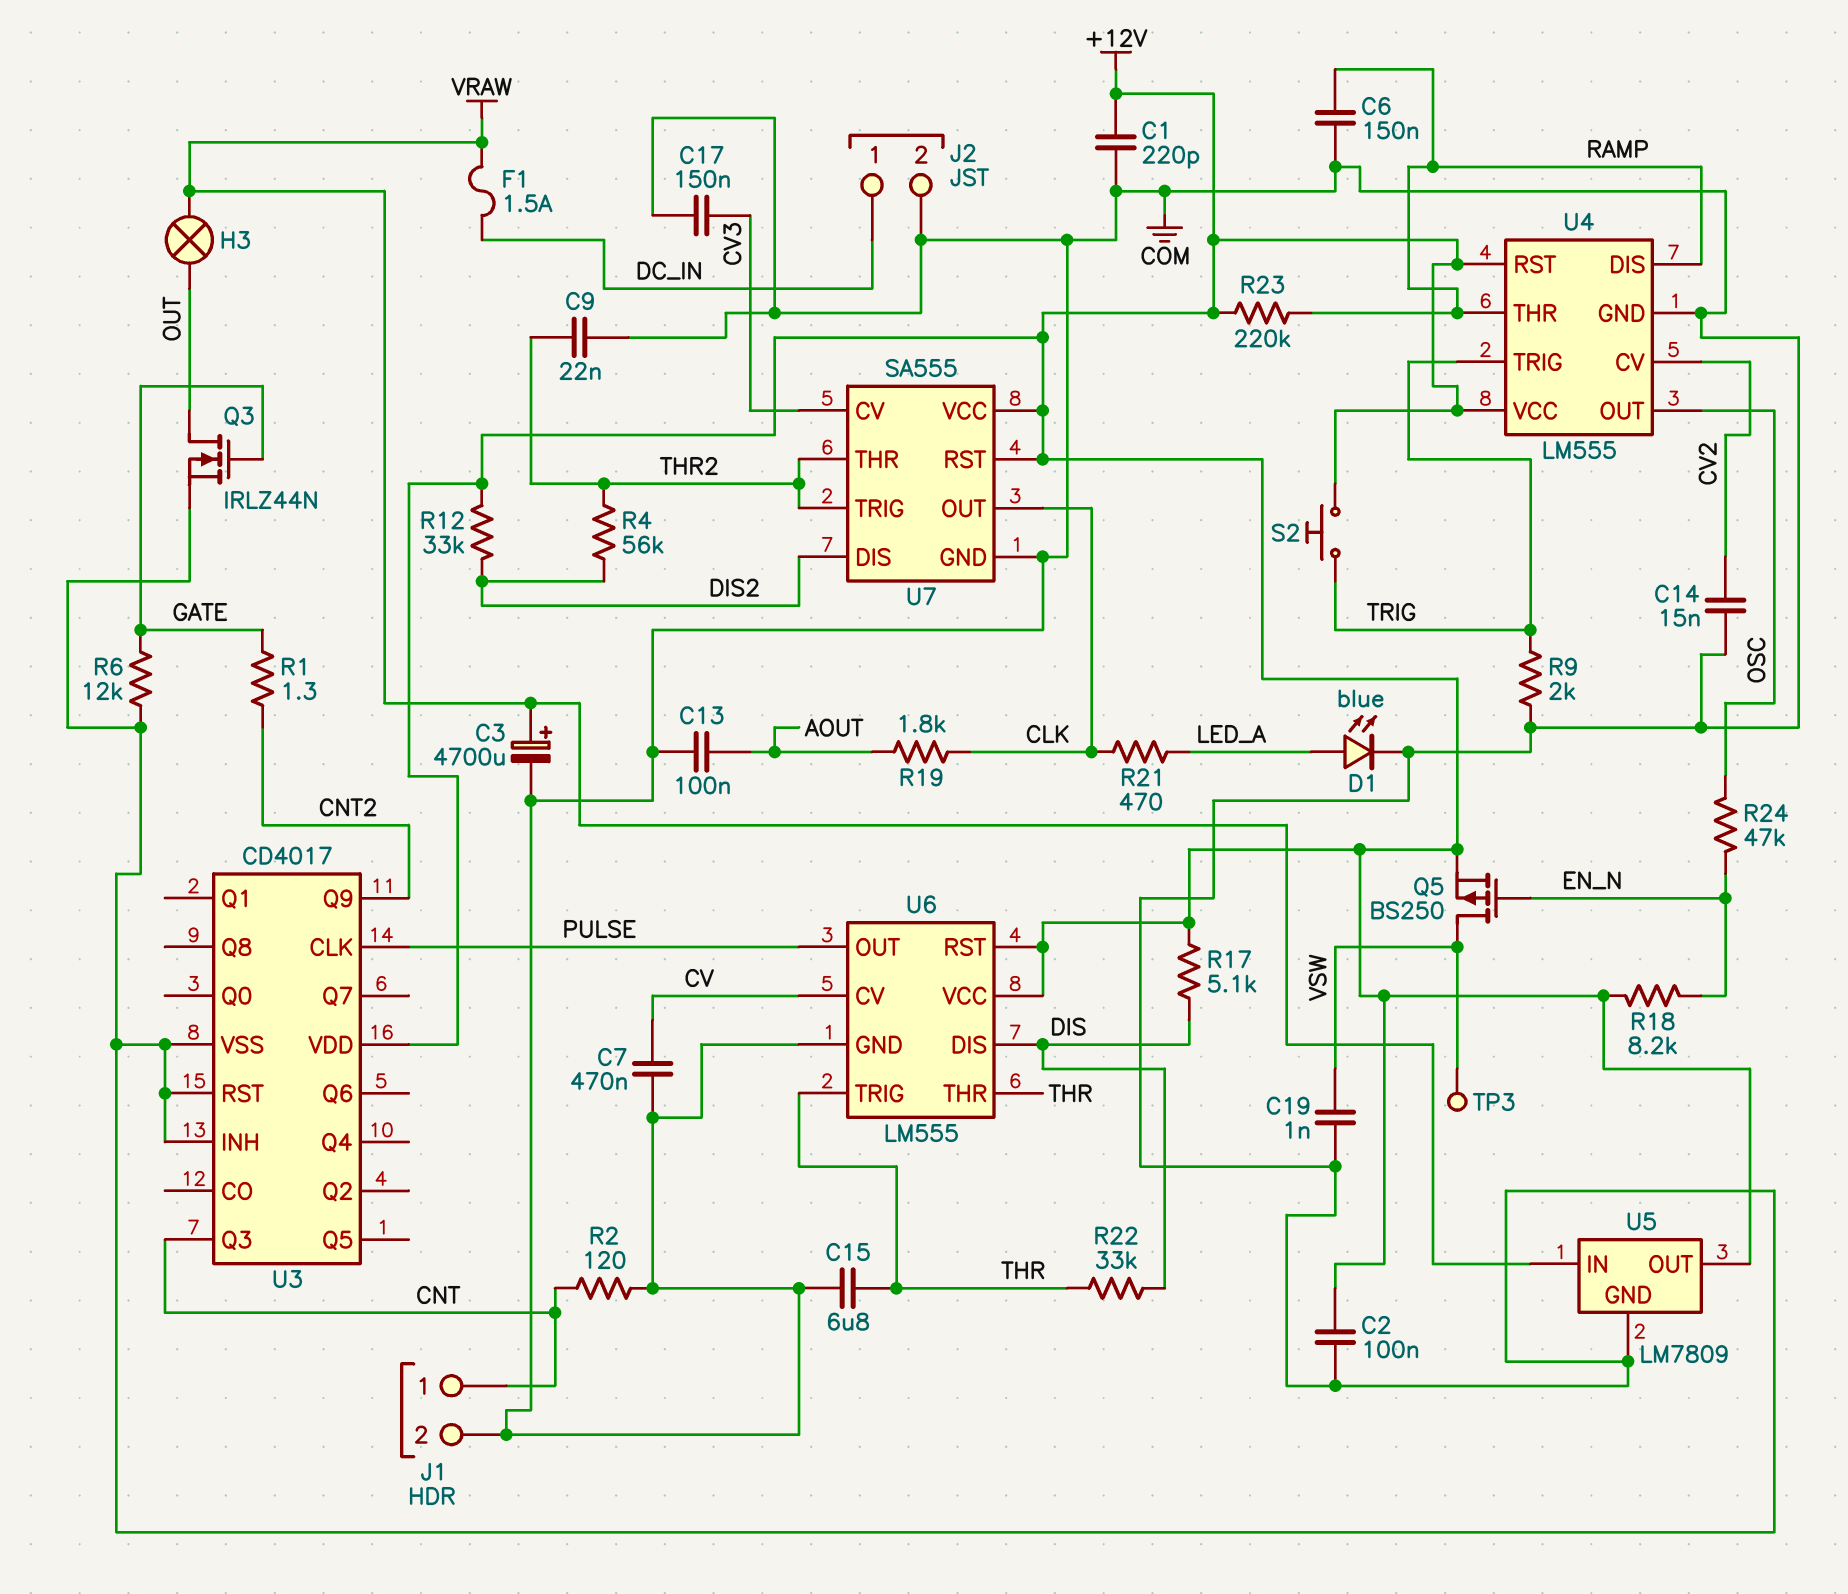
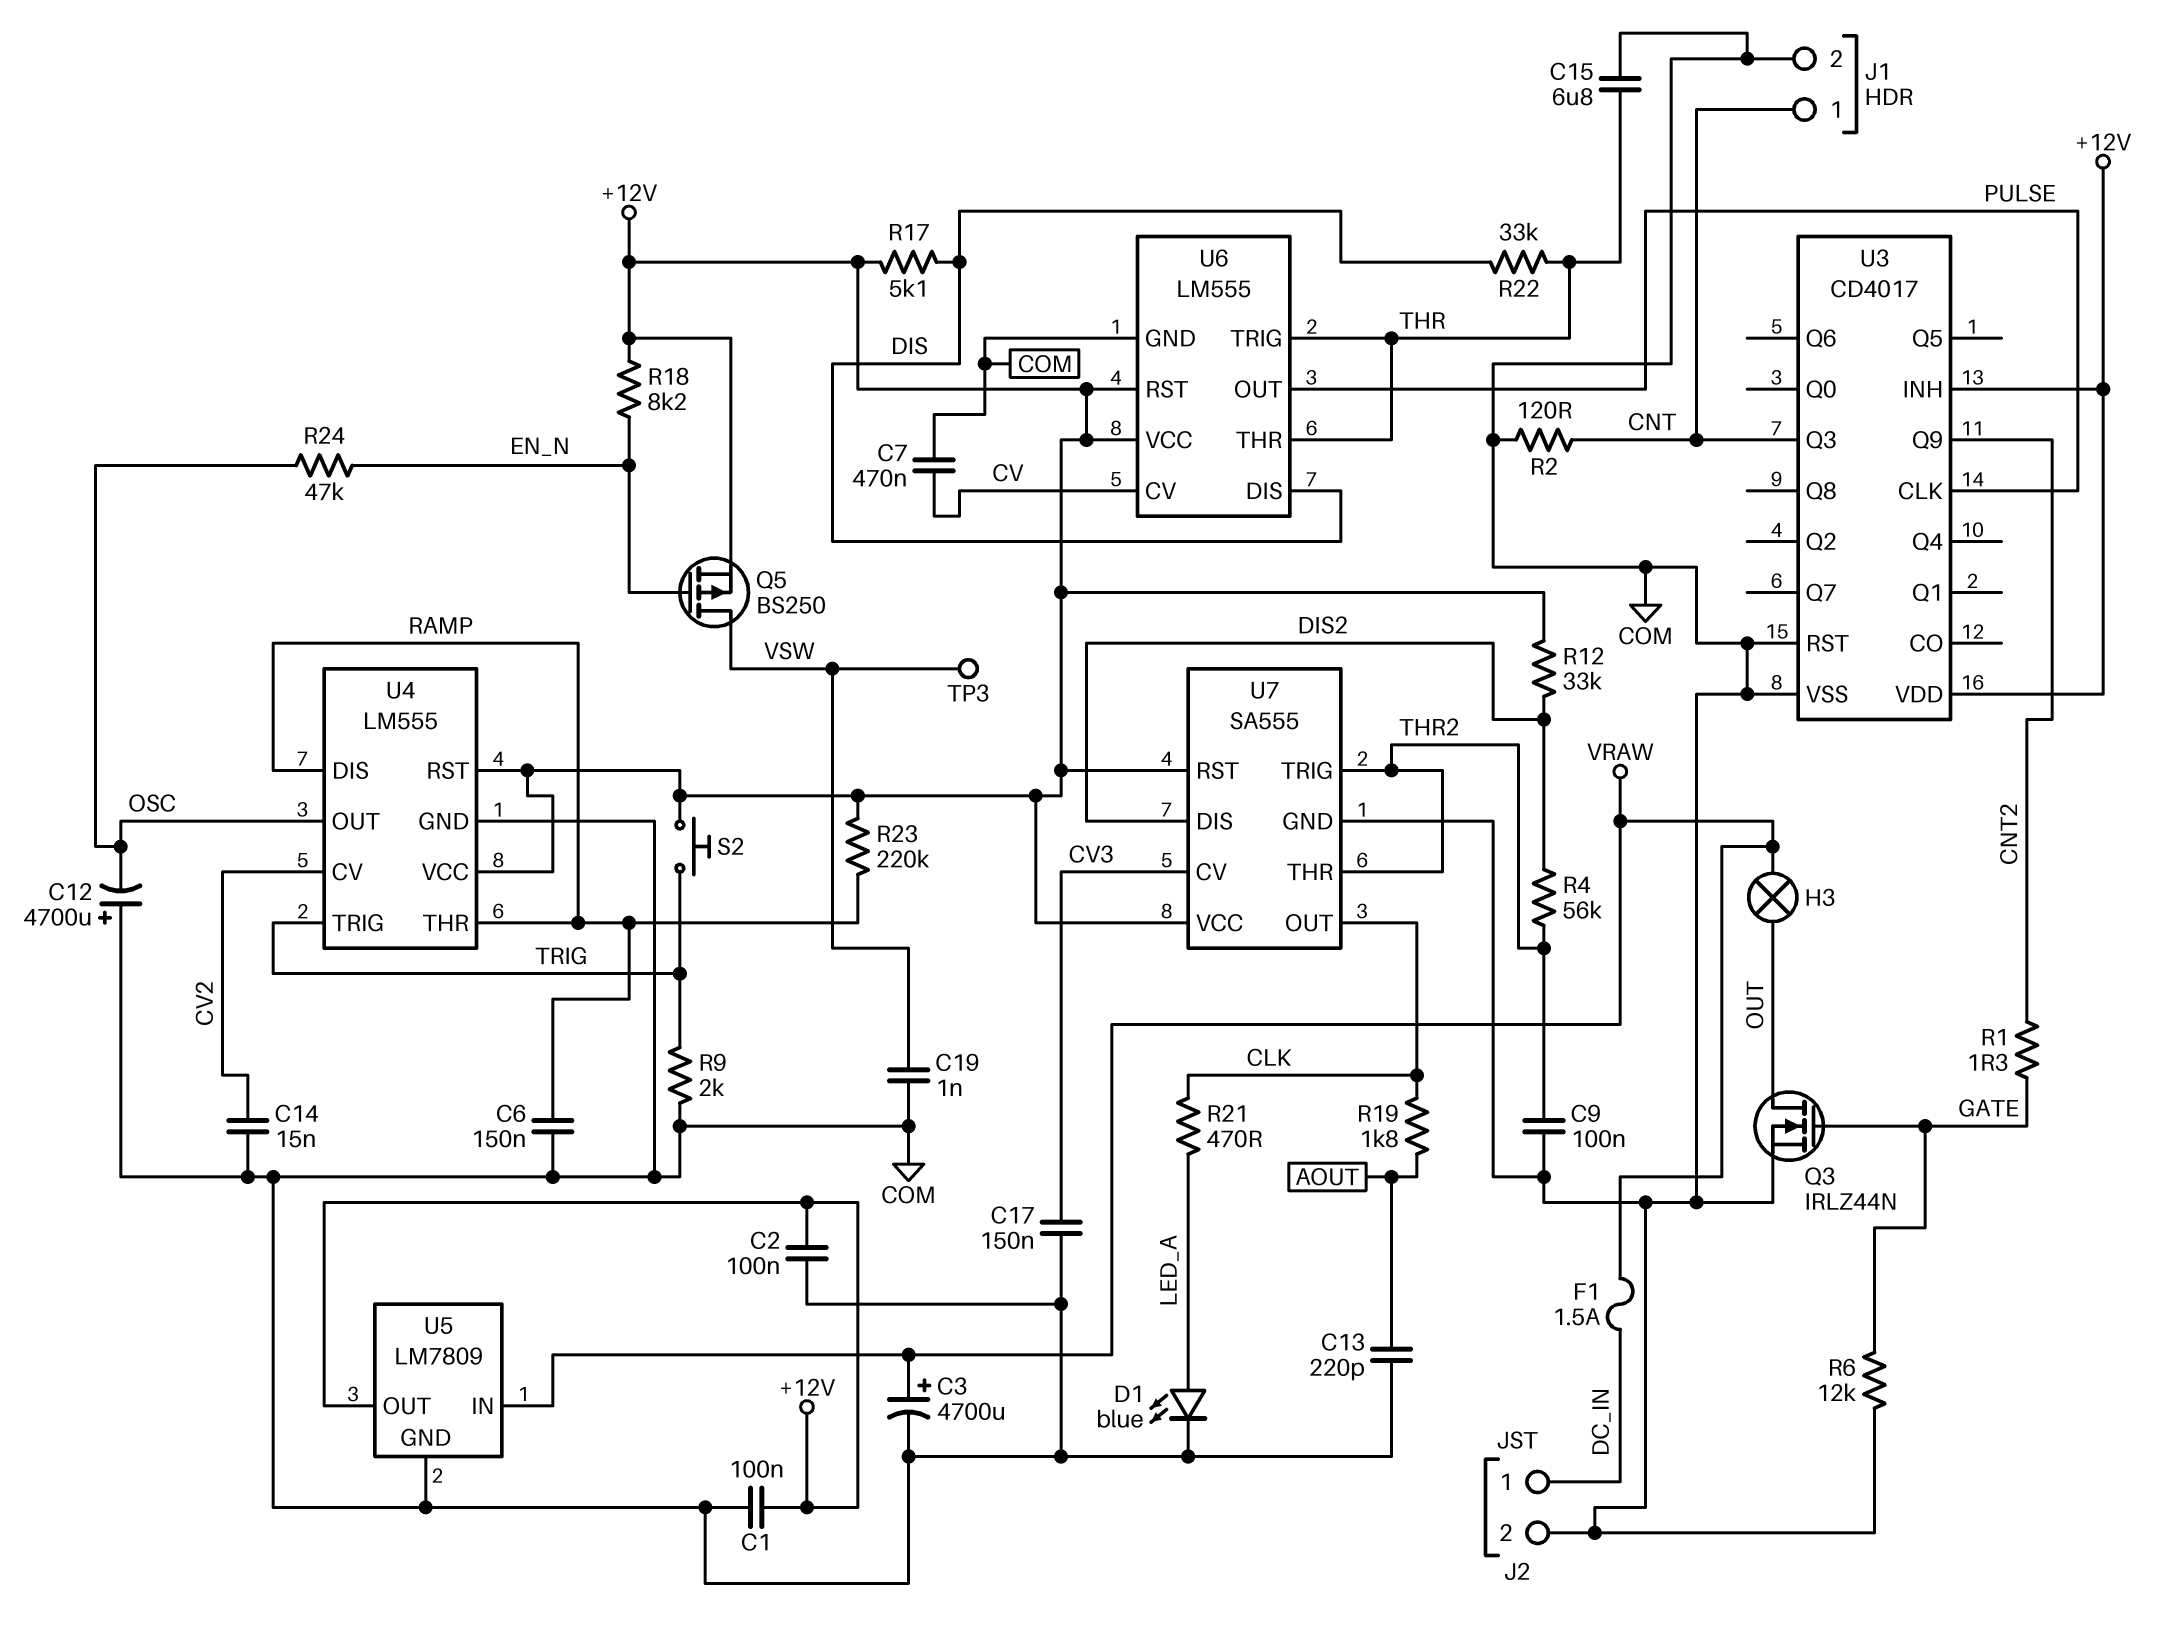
C1: 220pF (+12V, COM) -> 100nF (+12V, COM)
C9: 22nF (COM, THR2) -> 100nF (COM, THR2)
C12: none -> 4700uF (plus COM, minus OSC)
C13: 100nF (AOUT, COM) -> 220pF (AOUT, COM)
U3 pin INH: COM -> +12V

